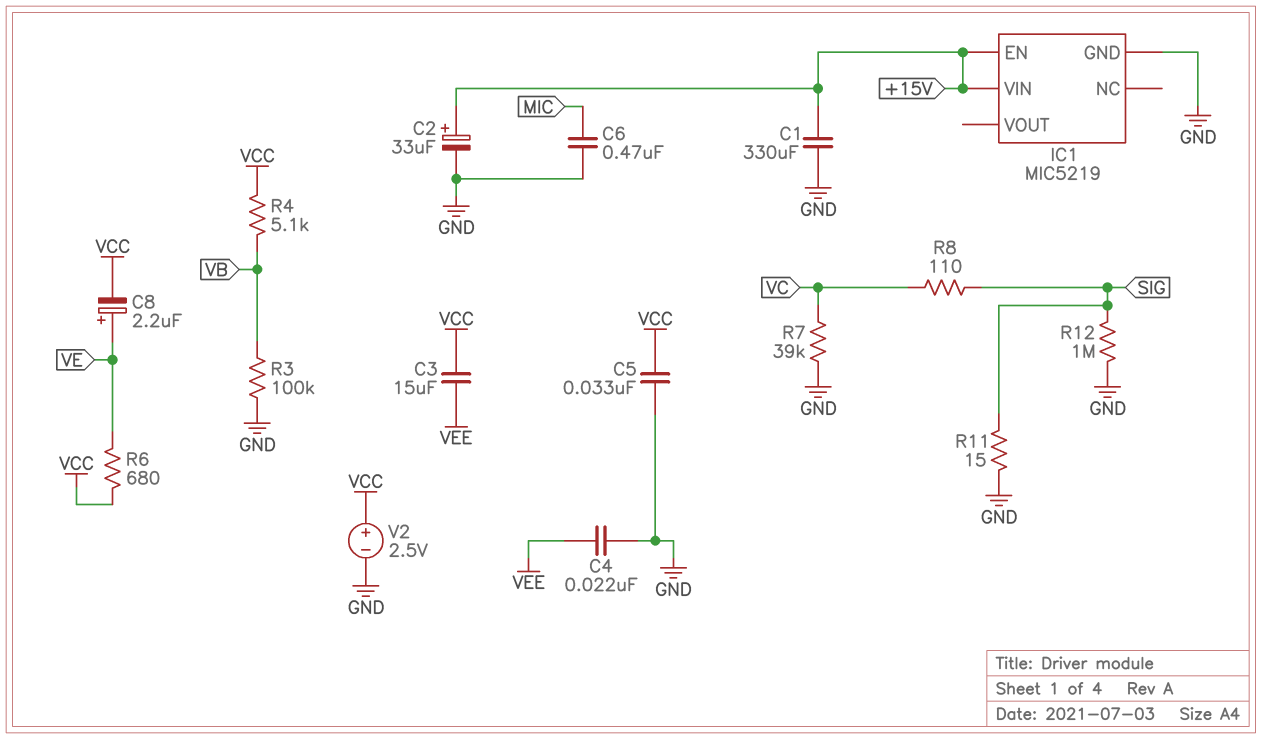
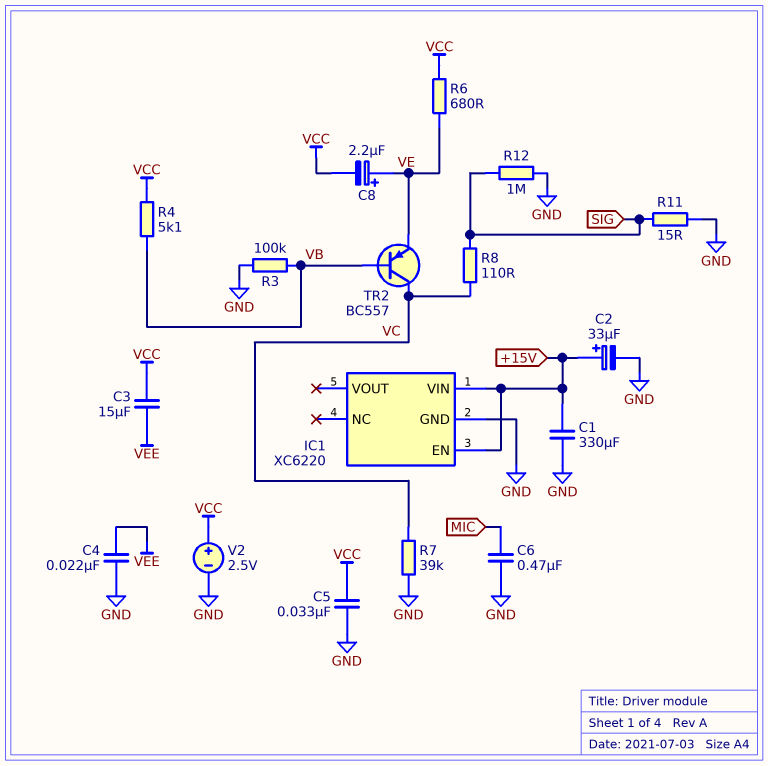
IC1: MIC5219 -> XC6220
TR2: none -> PNP BC557 (B VB, C VC, E VE)

